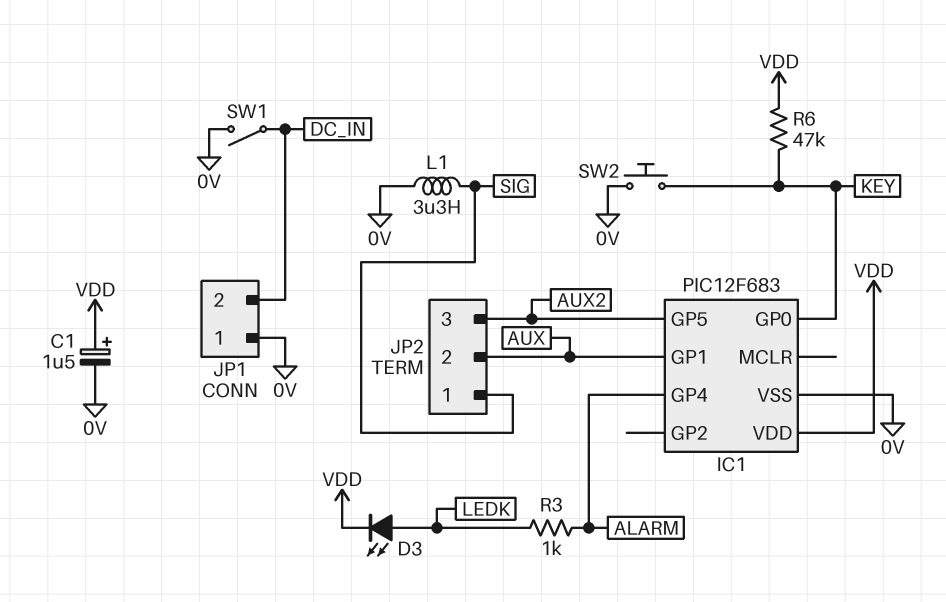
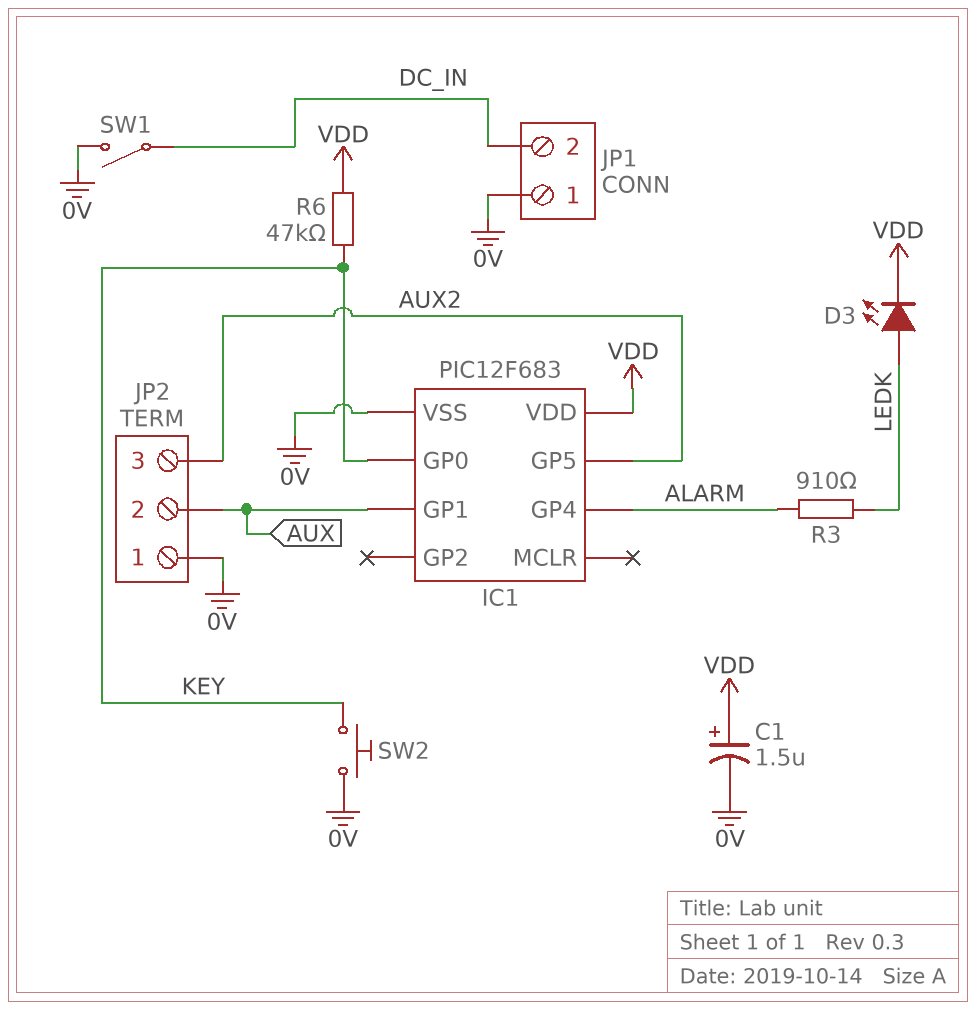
JP2 pin 1: SIG -> 0V
L1: 3.3uH (0V, SIG) -> none
R3: 1k (ALARM, LEDK) -> 910 (ALARM, LEDK)

